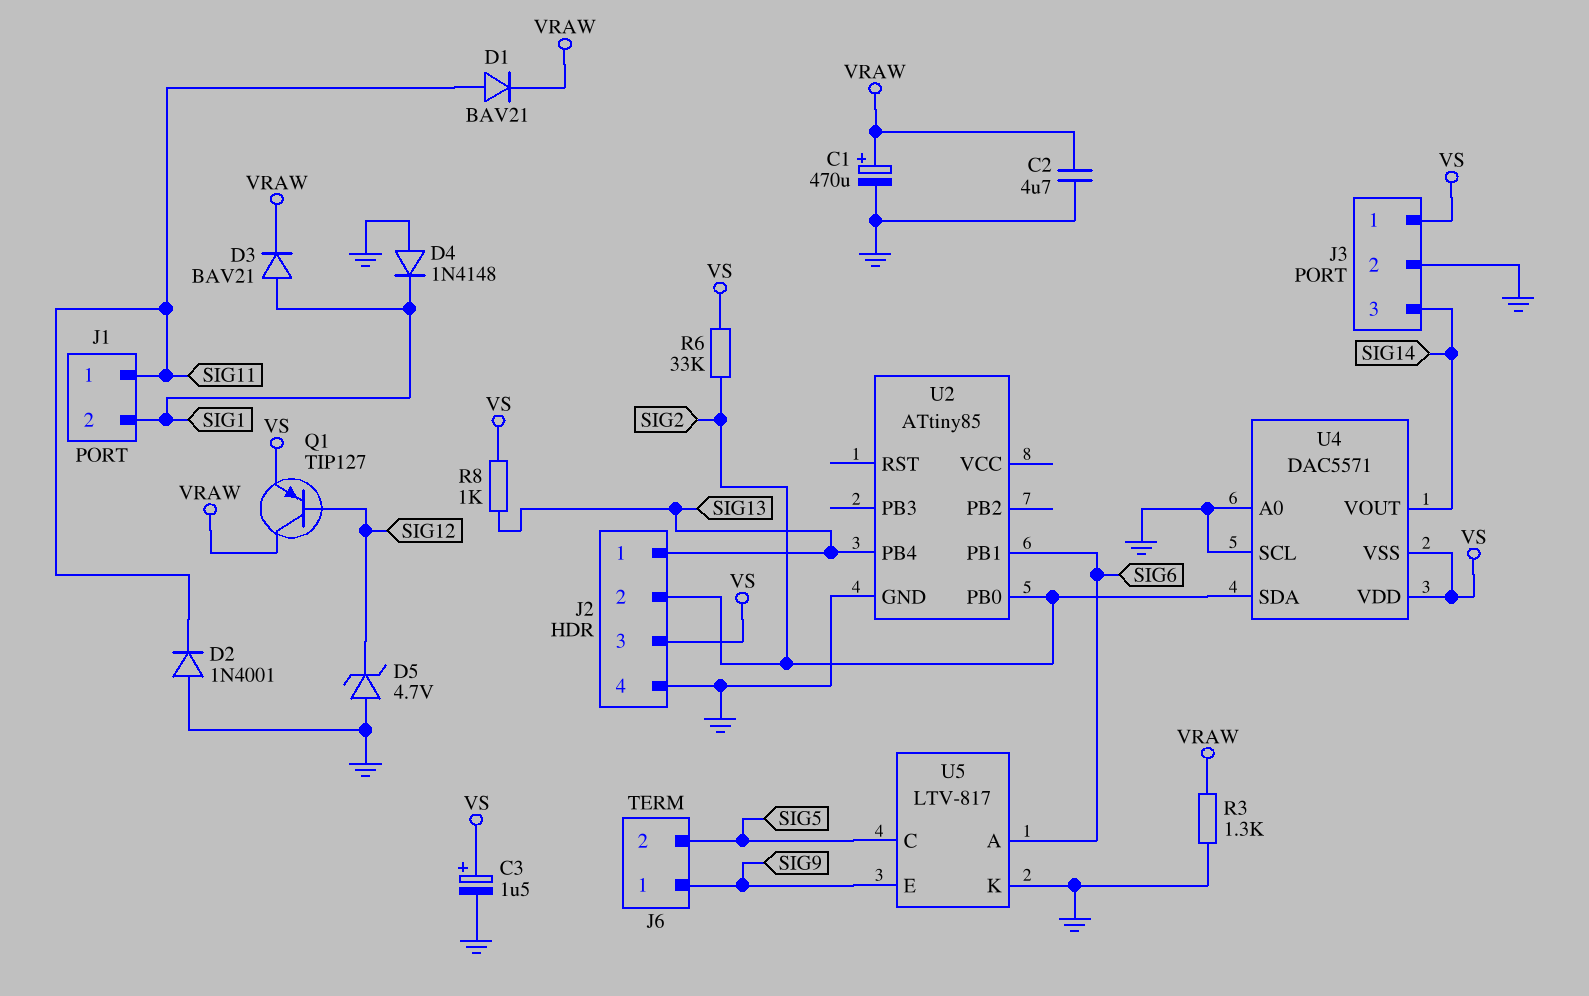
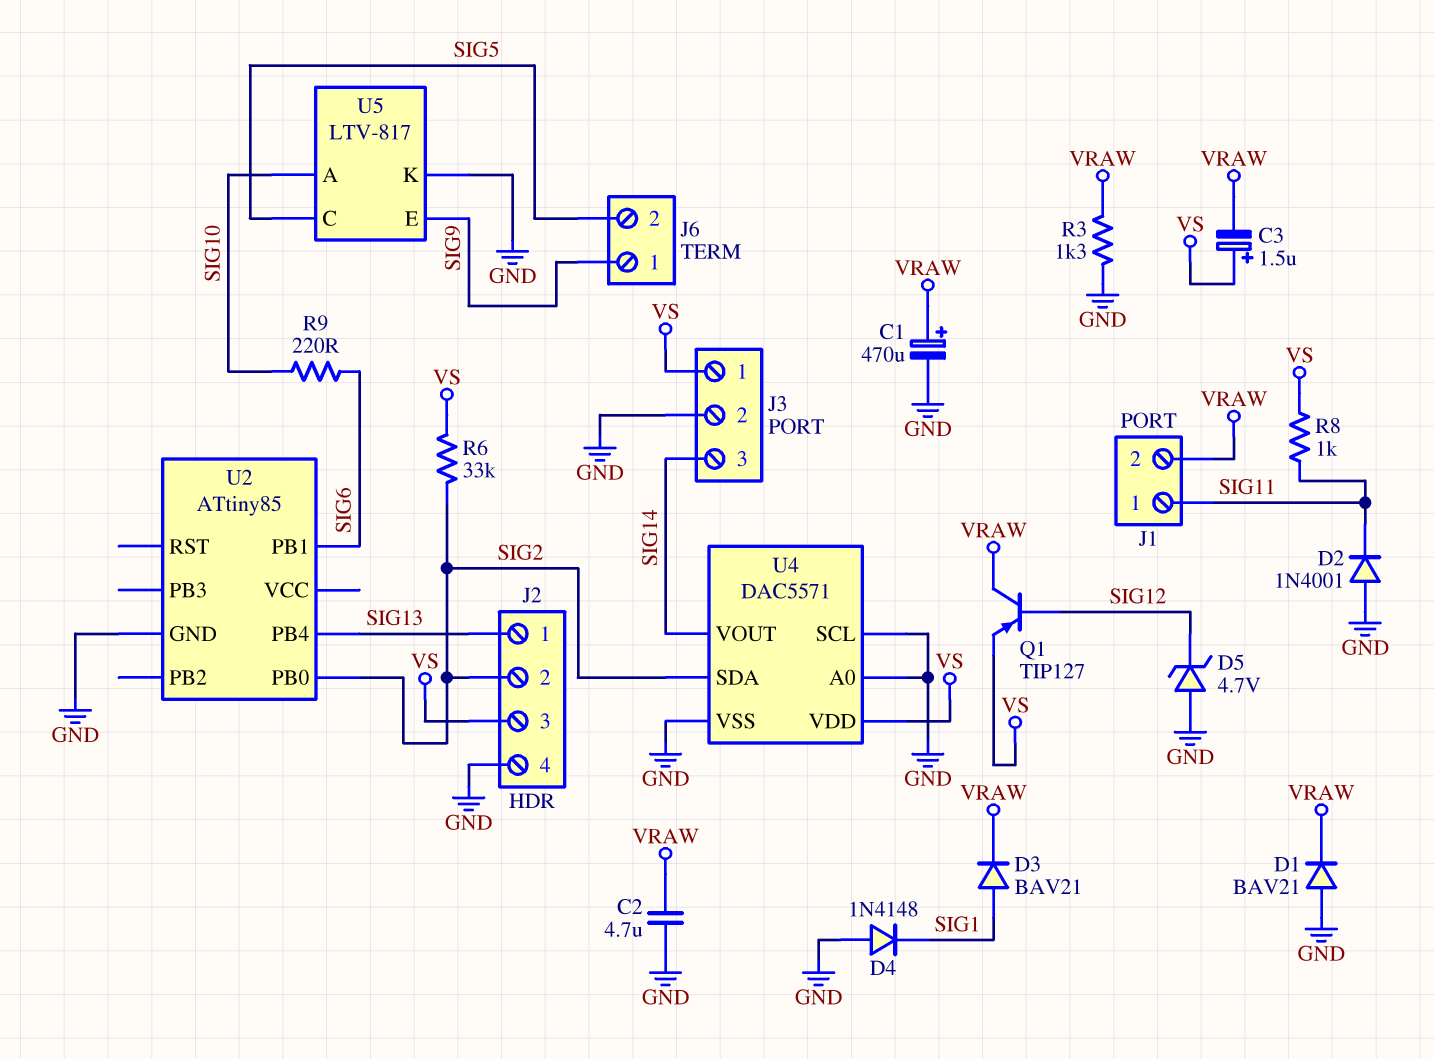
C3: 1.5uF (plus VS, minus GND) -> 1.5uF (plus VS, minus VRAW)
D1: diode BAV21 (A SIG11, K VRAW) -> diode BAV21 (A GND, K VRAW)
J1 pin 2: SIG1 -> VRAW
R8: 1k (SIG13, VS) -> 1k (SIG11, VS)
R9: none -> 220 (SIG6, SIG10)
U4 pin VSS: VS -> GND
U5 pin A: SIG6 -> SIG10

